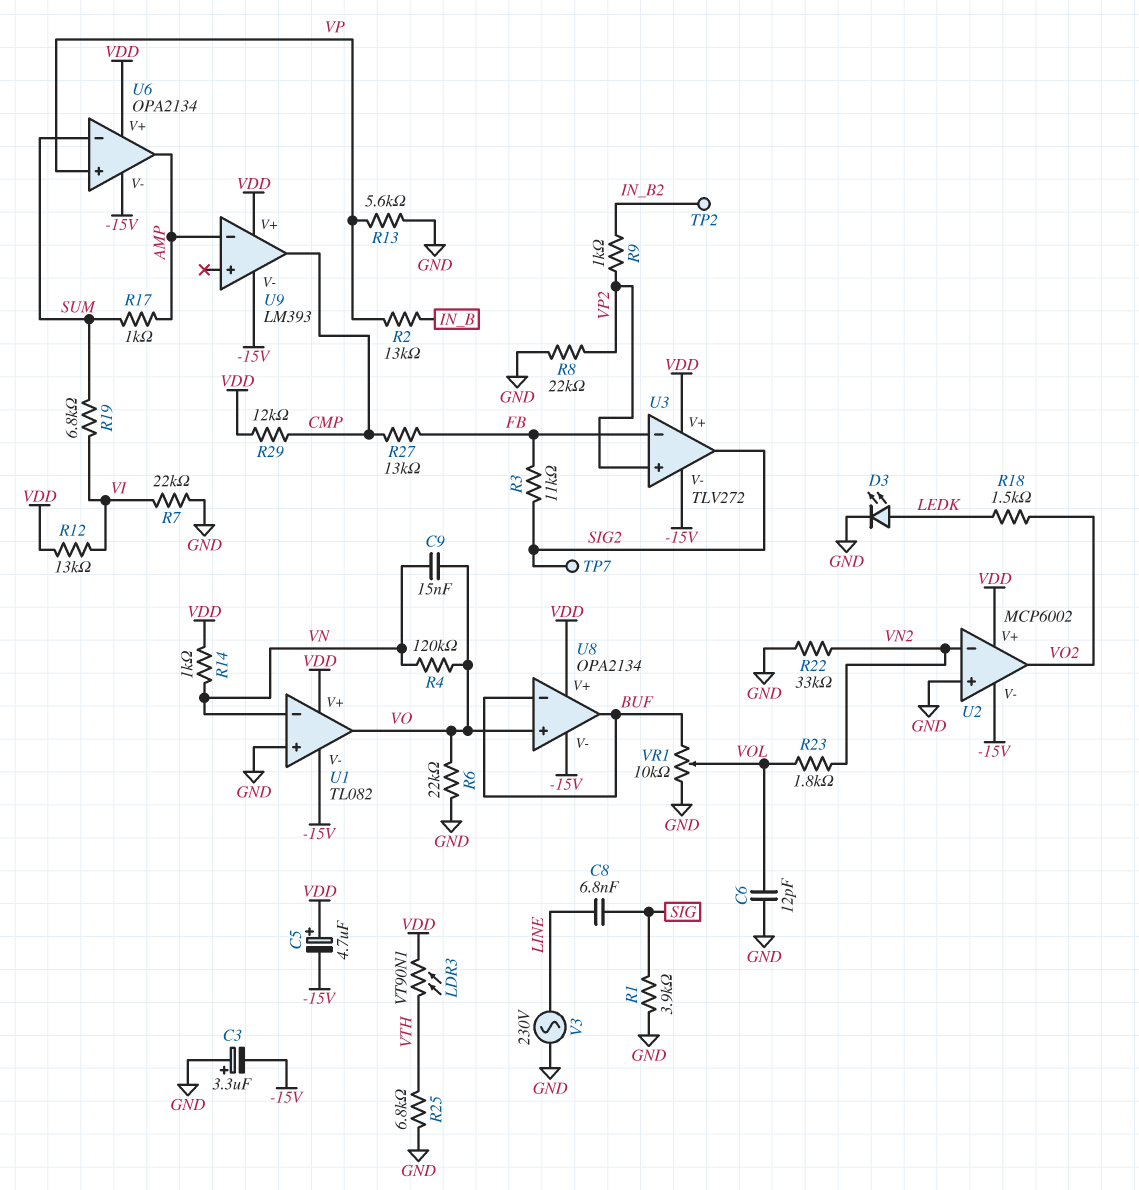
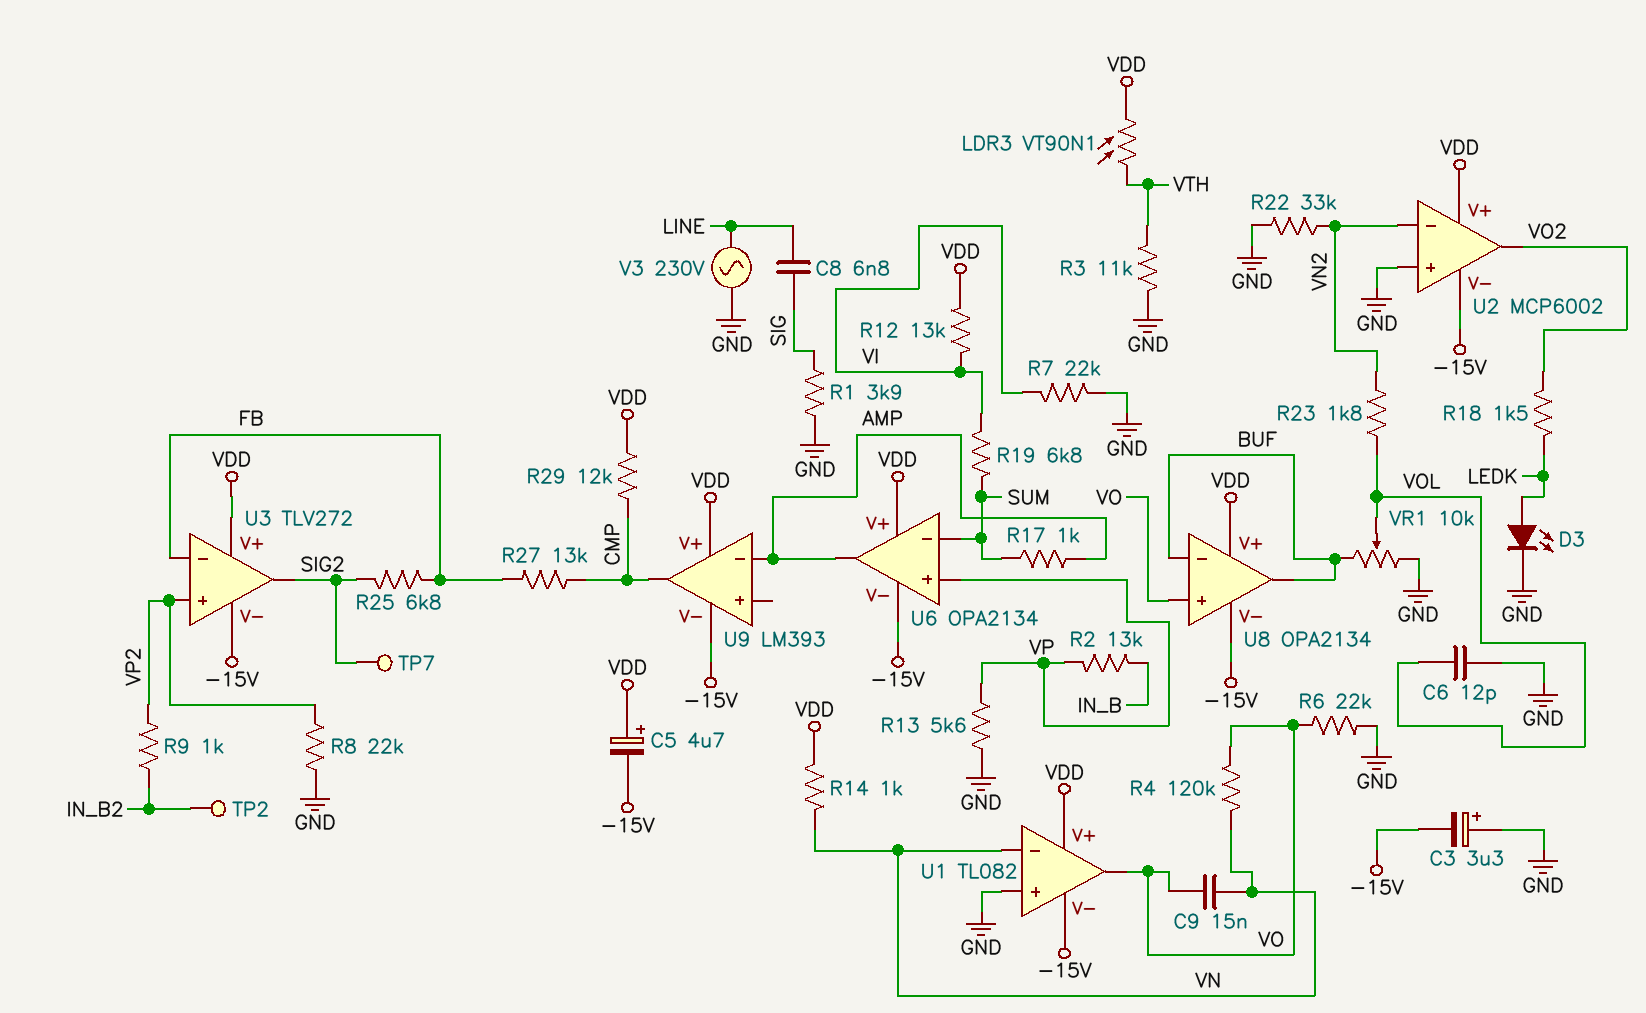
R3: 11k (FB, SIG2) -> 11k (GND, VTH)
R25: 6.8k (GND, VTH) -> 6.8k (FB, SIG2)

